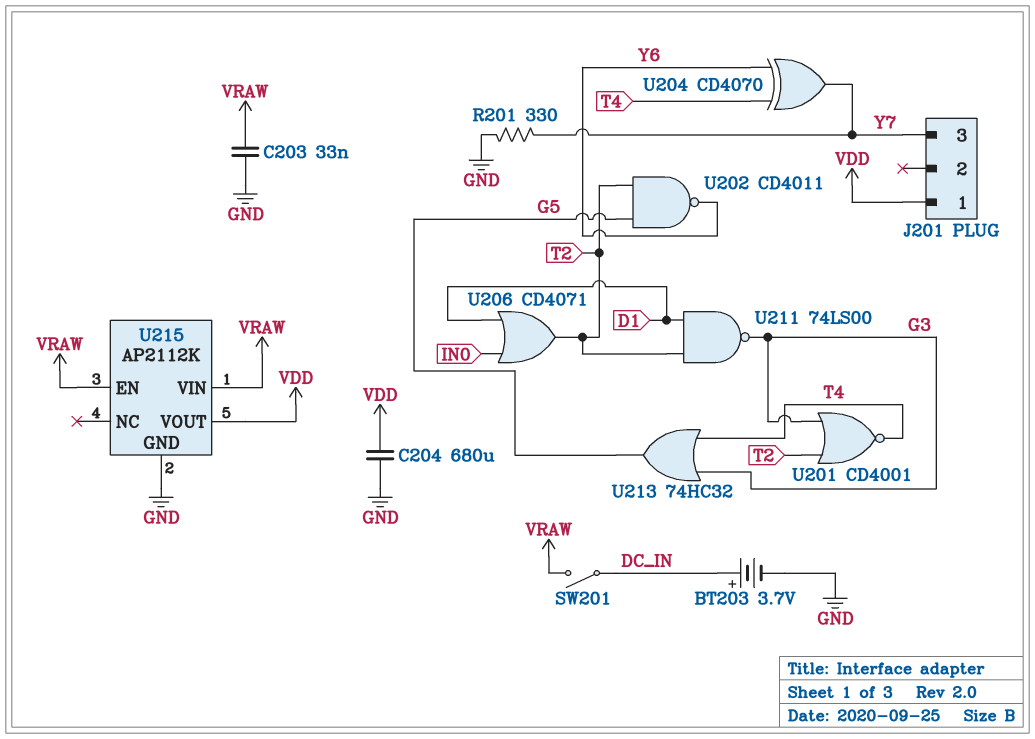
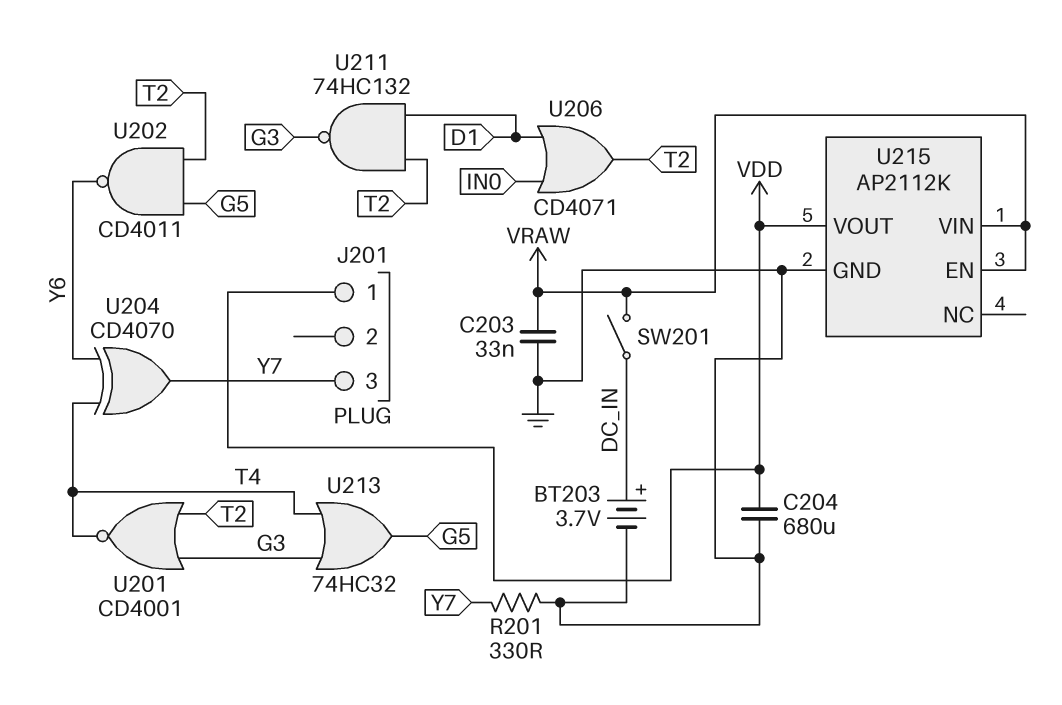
U211: NAND 74LS00 (in D1, in T2, out G3) -> NAND 74HC132 (in D1, in T2, out G3)

